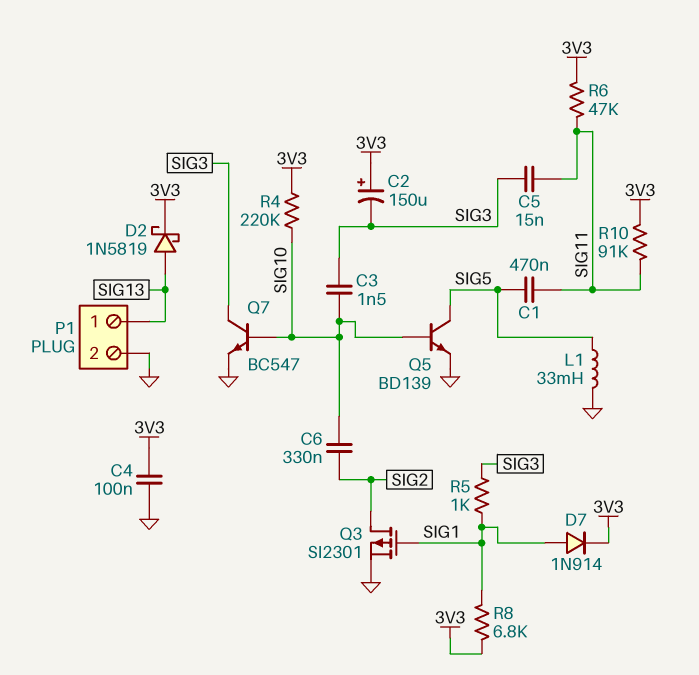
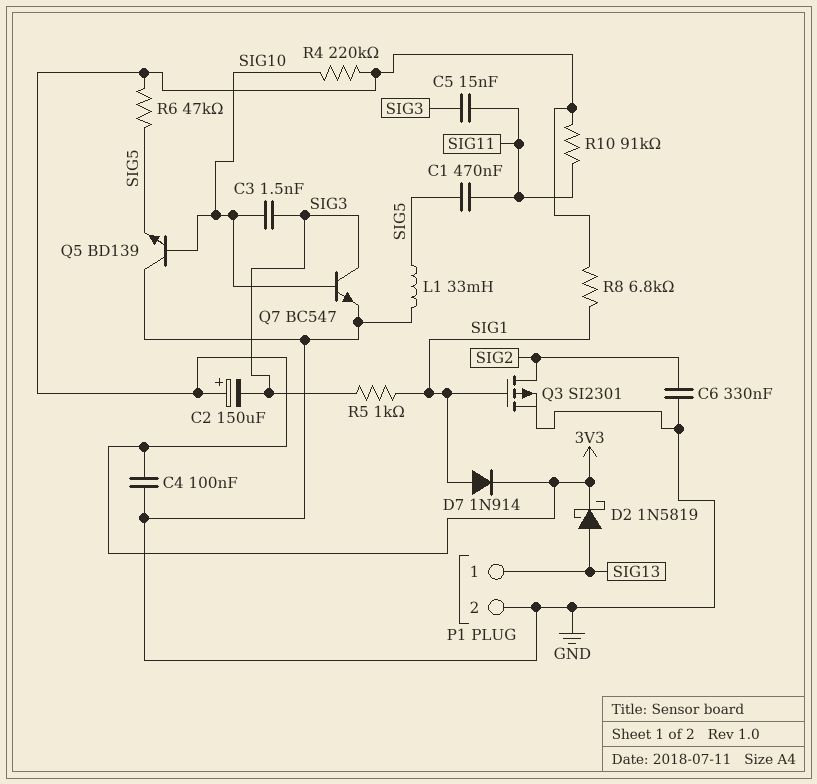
C6: 330nF (SIG2, SIG10) -> 330nF (GND, SIG2)
Q5: NPN BD139 (B SIG10, C SIG5, E GND) -> NPN BD139 (B SIG10, C GND, E SIG5)
R6: 47k (3V3, SIG11) -> 47k (3V3, SIG5)

